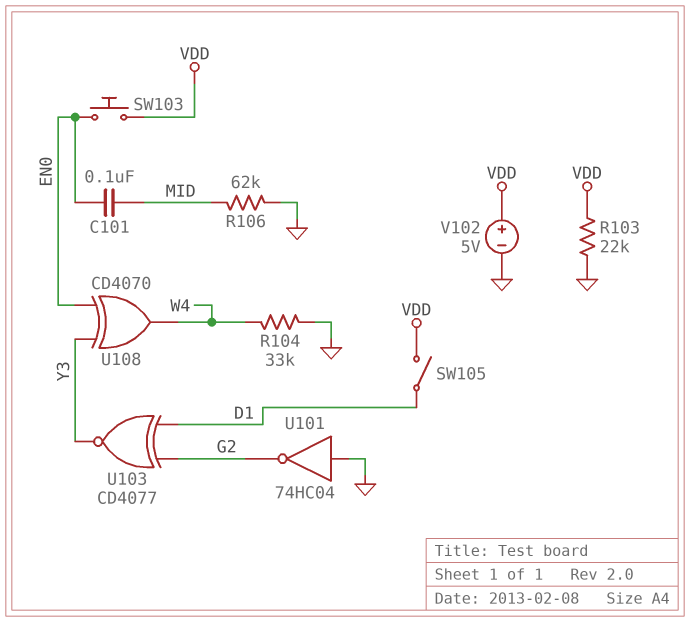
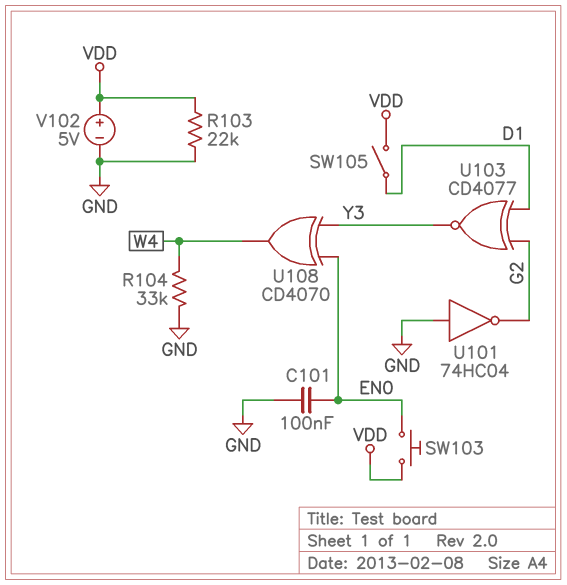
C101: 100nF (EN0, MID) -> 100nF (EN0, GND)
R106: 62k (GND, MID) -> none

